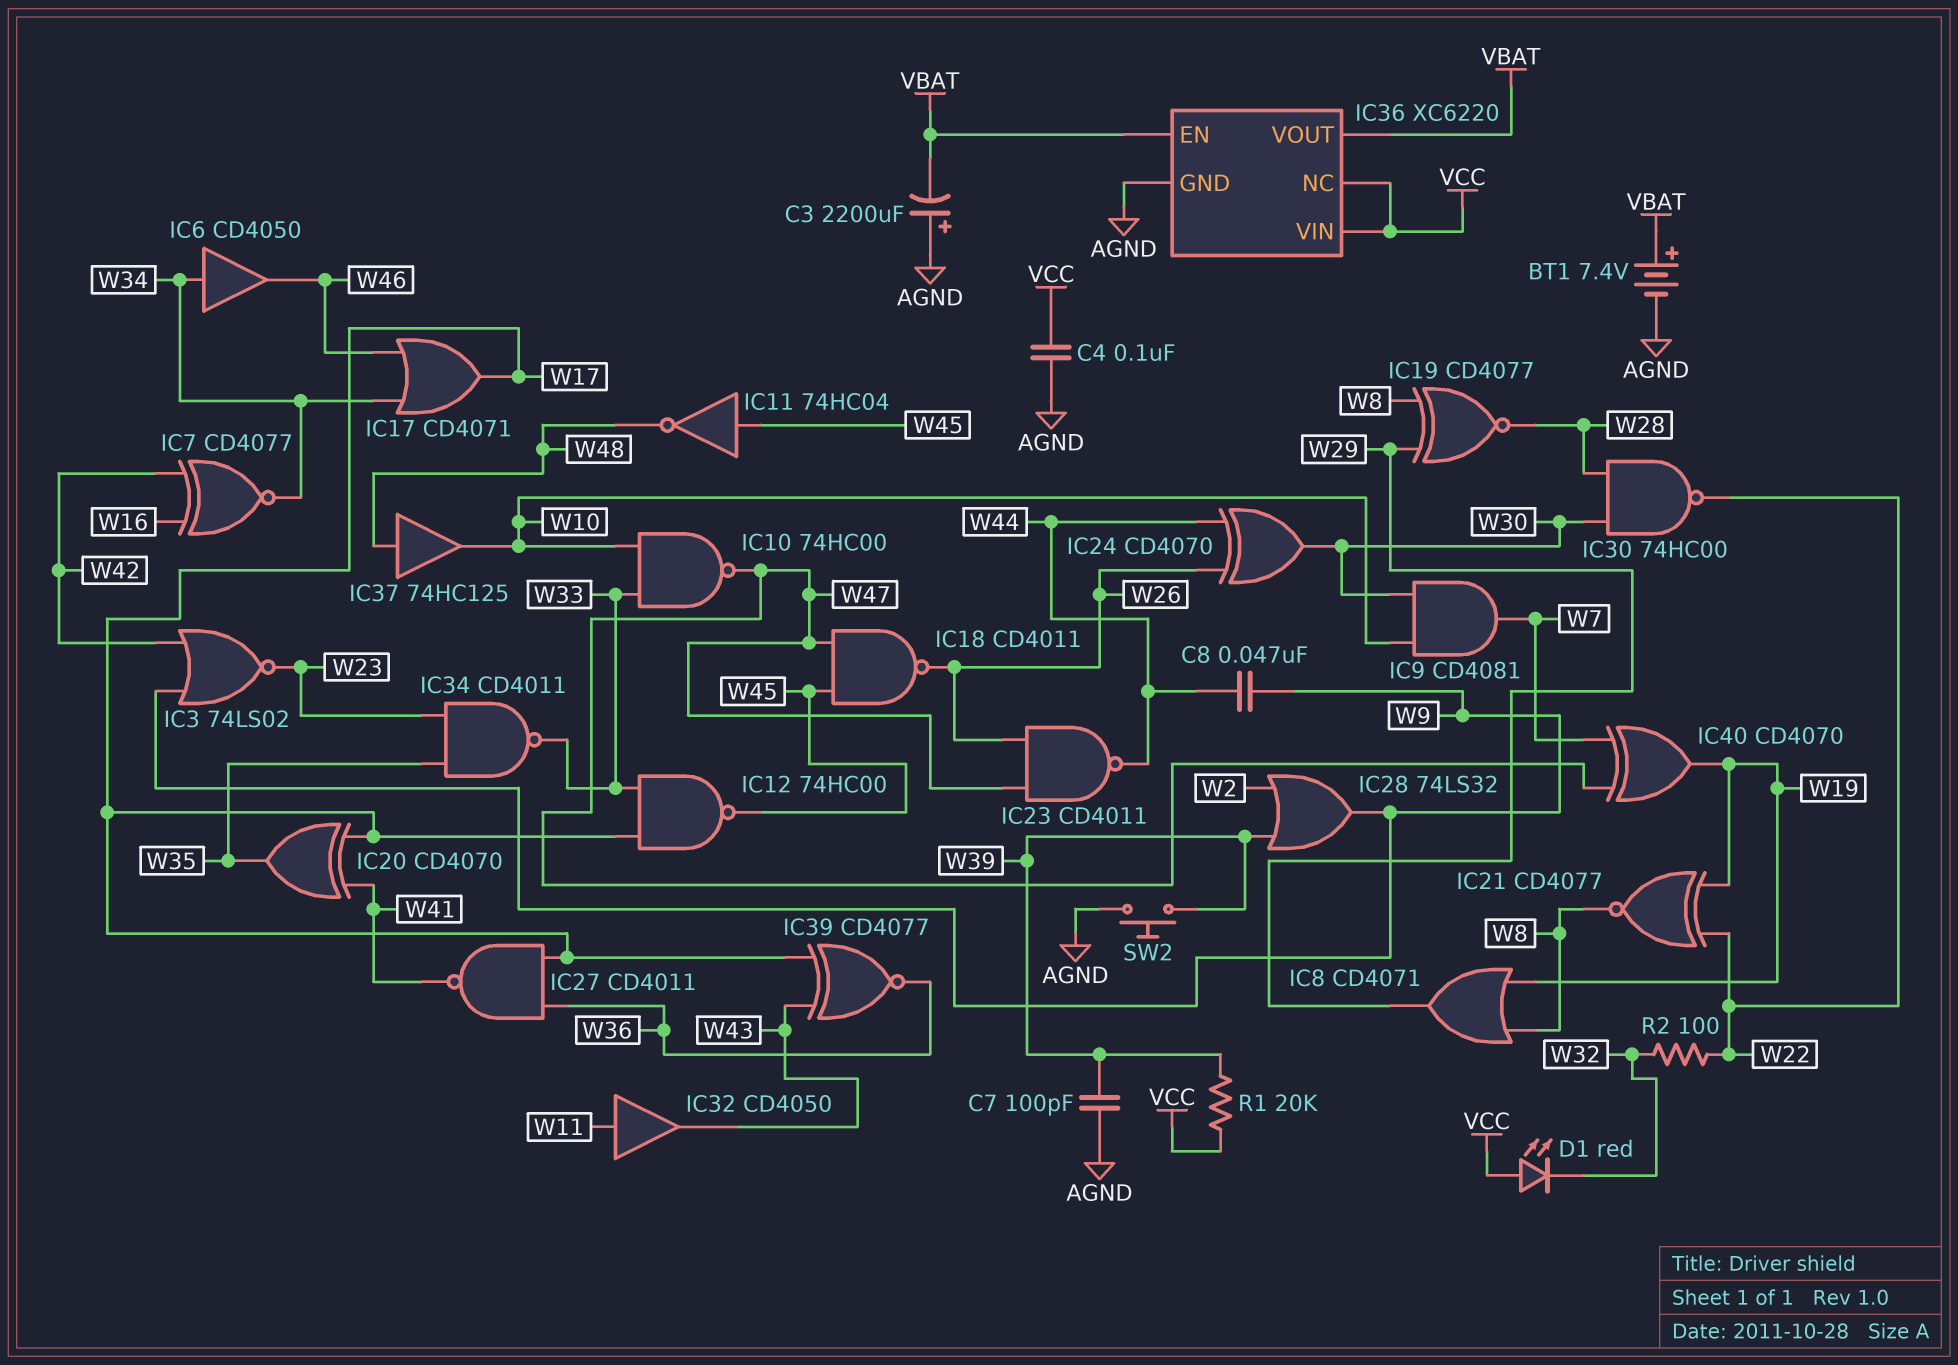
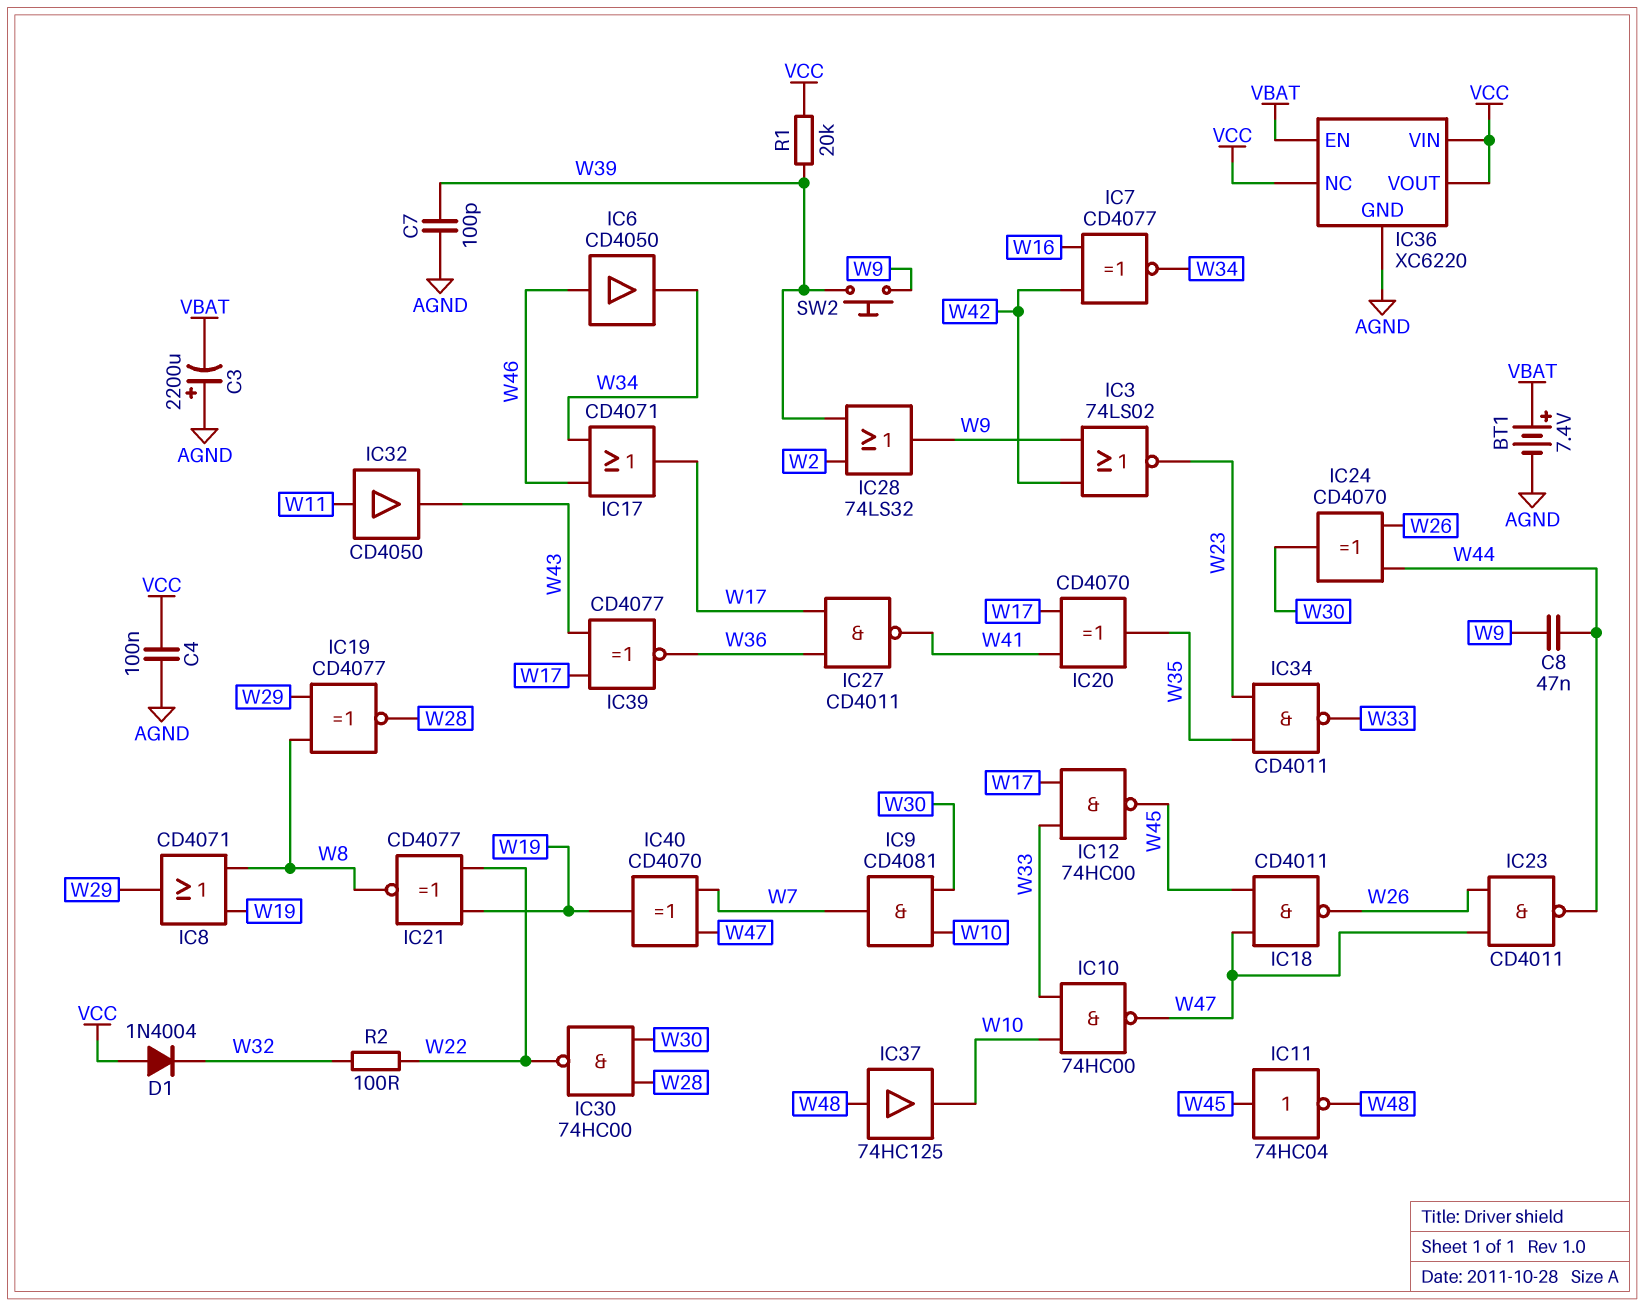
D1: LED red (A VCC, K W32) -> diode 1N4004 (A VCC, K W32)
IC6: buffer CD4050 (in W34, out W46) -> buffer CD4050 (in W46, out W34)
IC36 pin VOUT: VBAT -> VCC
SW2: button (AGND, W39) -> button (W9, W39)

